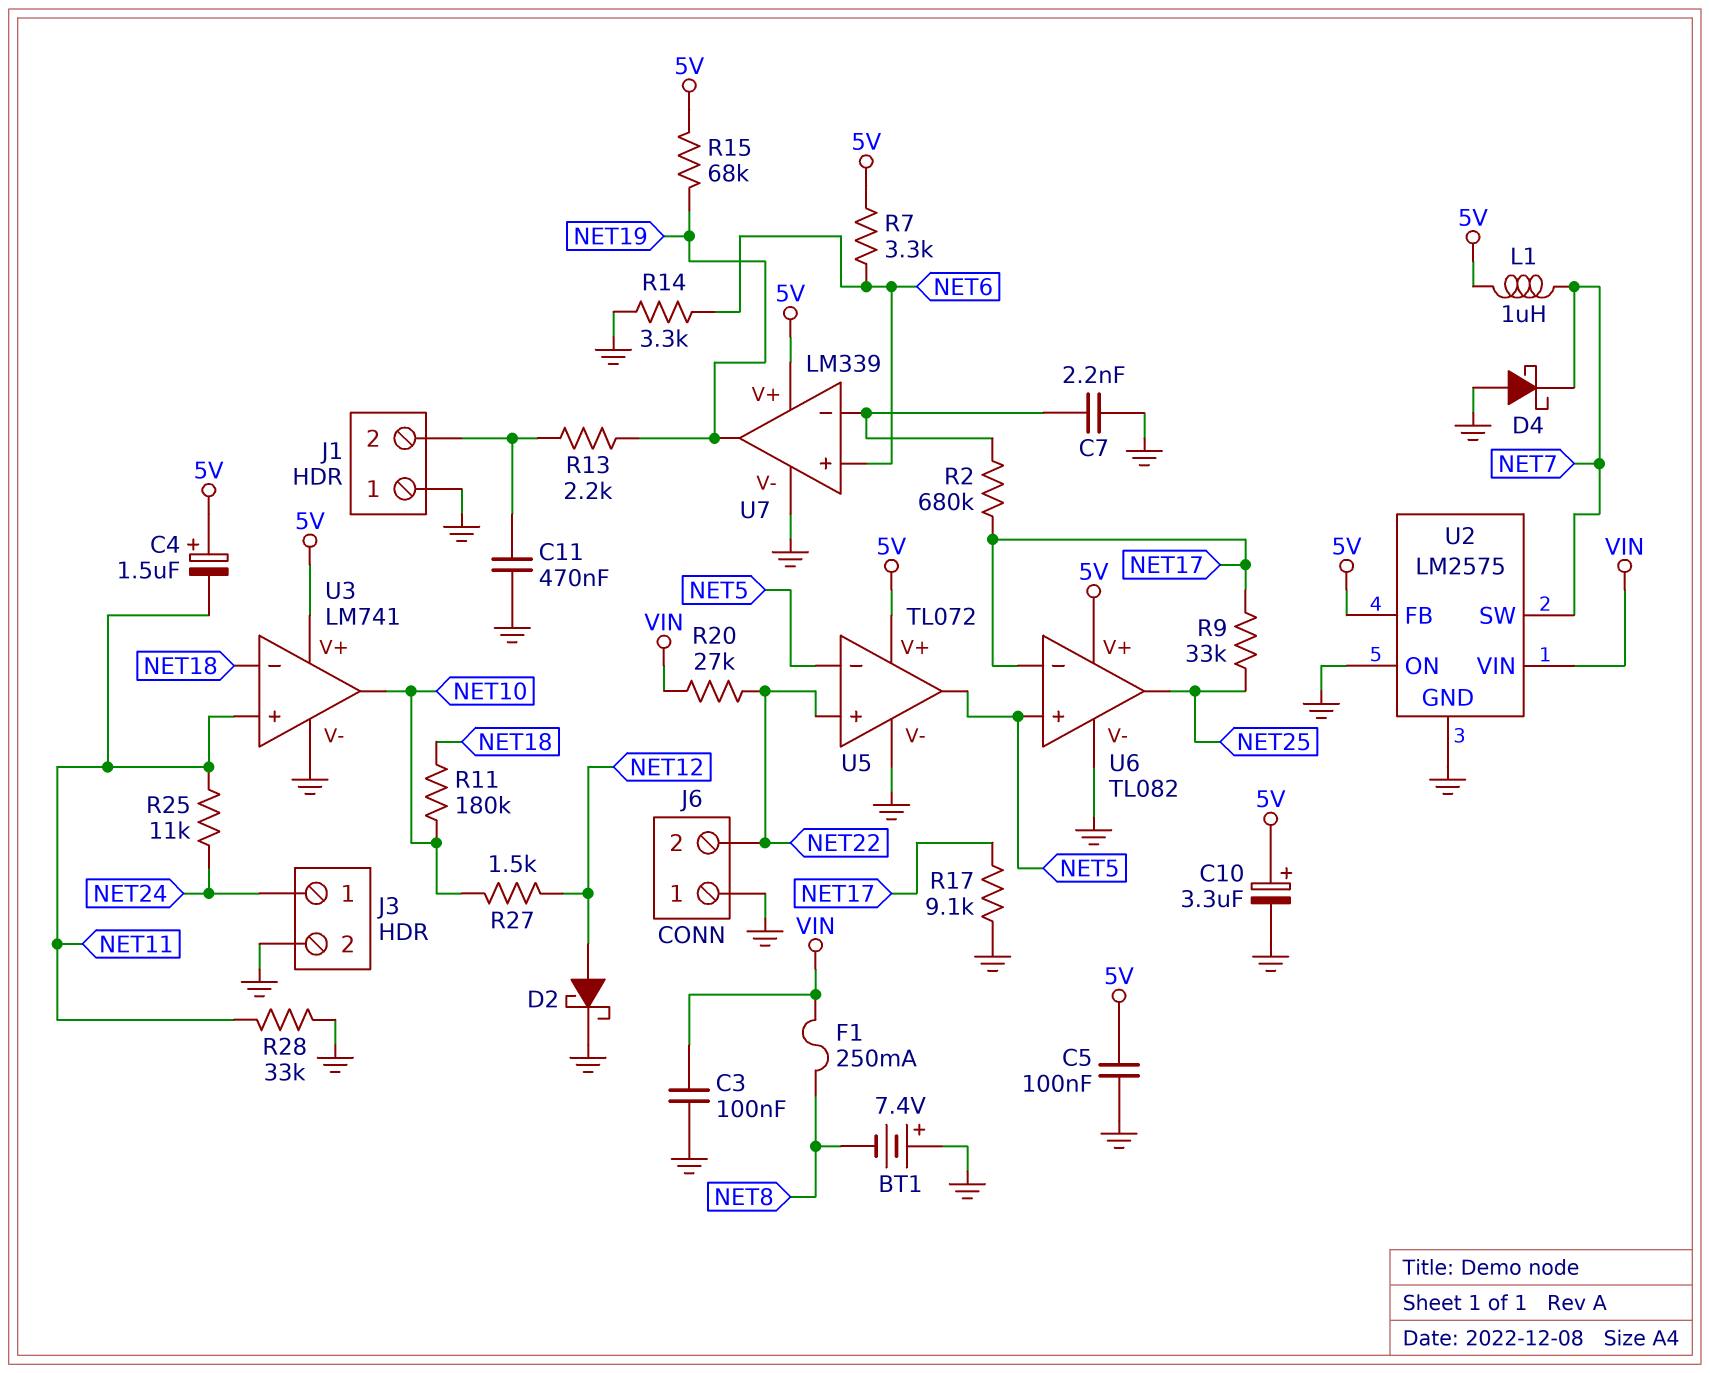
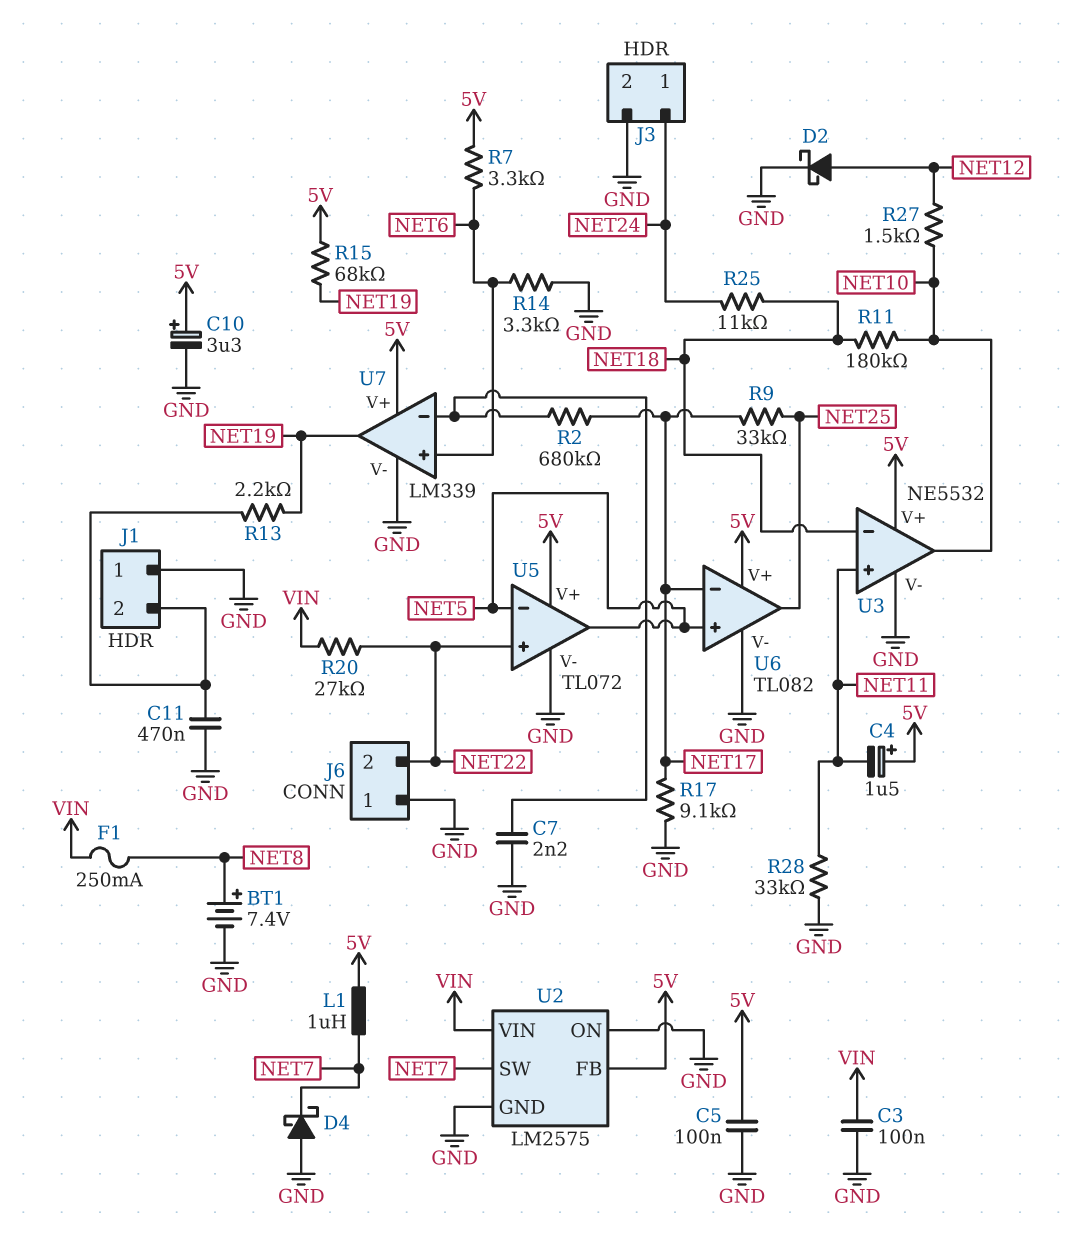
BT1: 7.4V (plus GND, minus NET8) -> 7.4V (plus NET8, minus GND)
R25: 11k (NET11, NET24) -> 11k (NET18, NET24)
U3: LM741 -> NE5532

